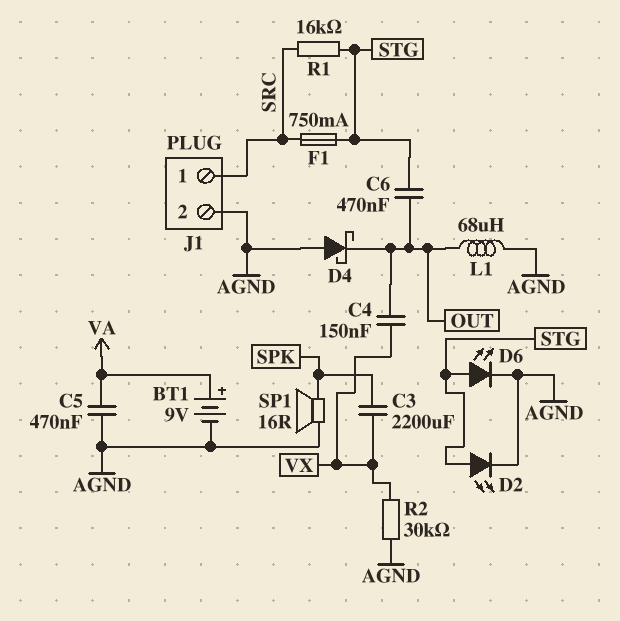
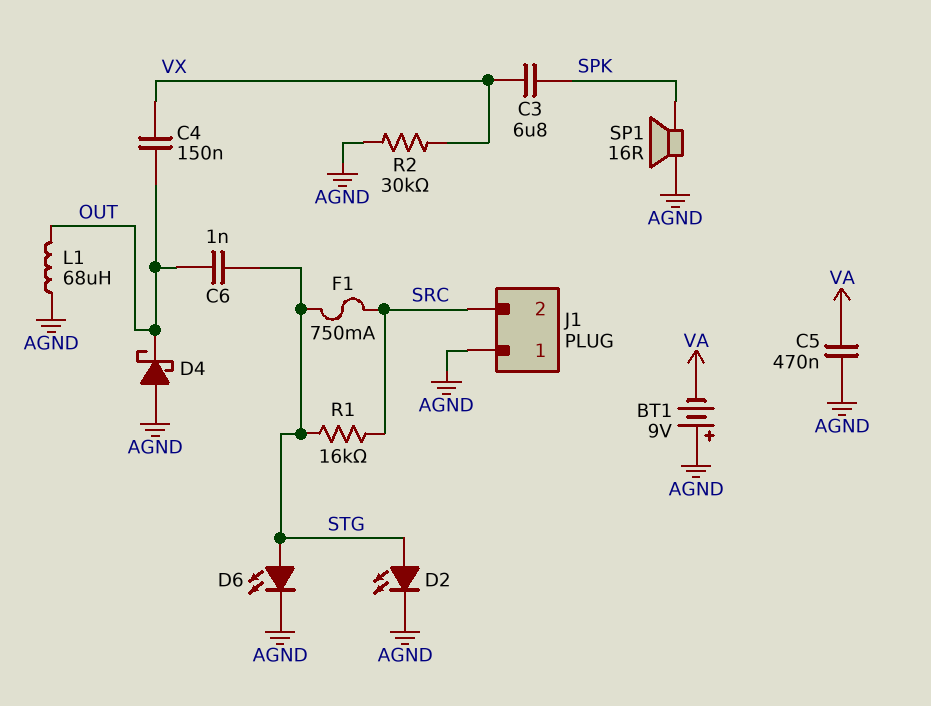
BT1: 9V (plus VA, minus AGND) -> 9V (plus AGND, minus VA)
C3: 2200uF (SPK, VX) -> 6.8uF (SPK, VX)
C6: 470nF (OUT, STG) -> 1nF (OUT, STG)
J1 pin 1: SRC -> AGND
J1 pin 2: AGND -> SRC

